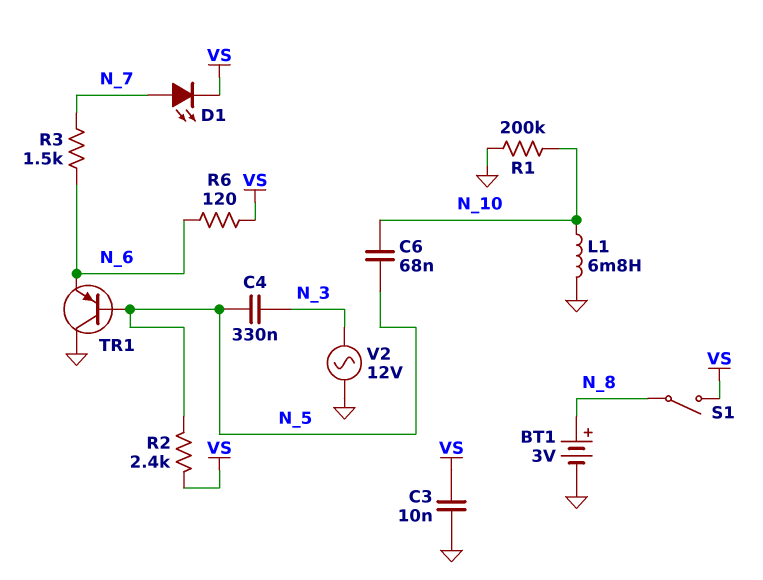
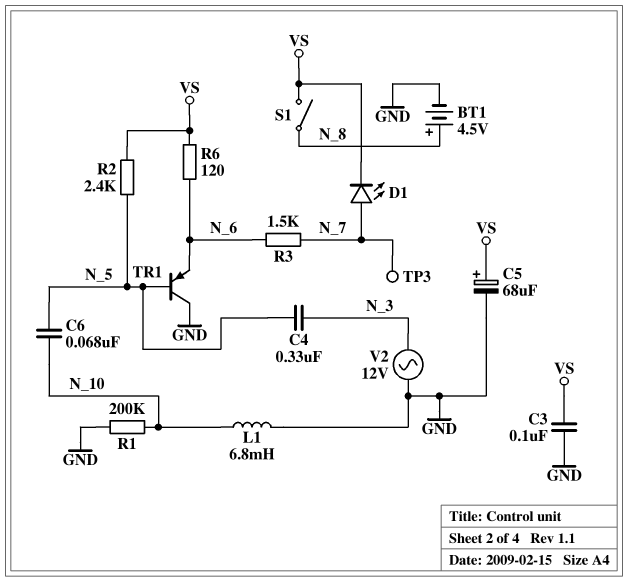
BT1: 3V (plus N_8, minus GND) -> 4.5V (plus N_8, minus GND)
C3: 10nF (GND, VS) -> 100nF (GND, VS)
C5: none -> 68uF (plus VS, minus GND)
TP3: none -> test point (N_7)

